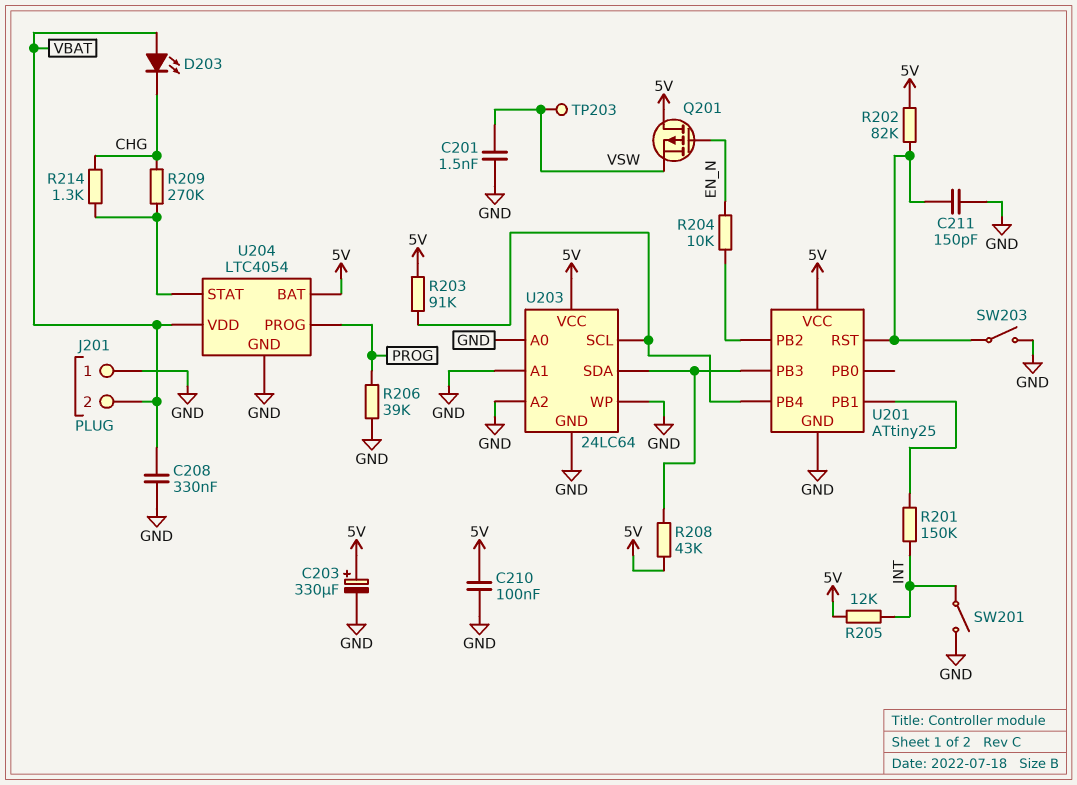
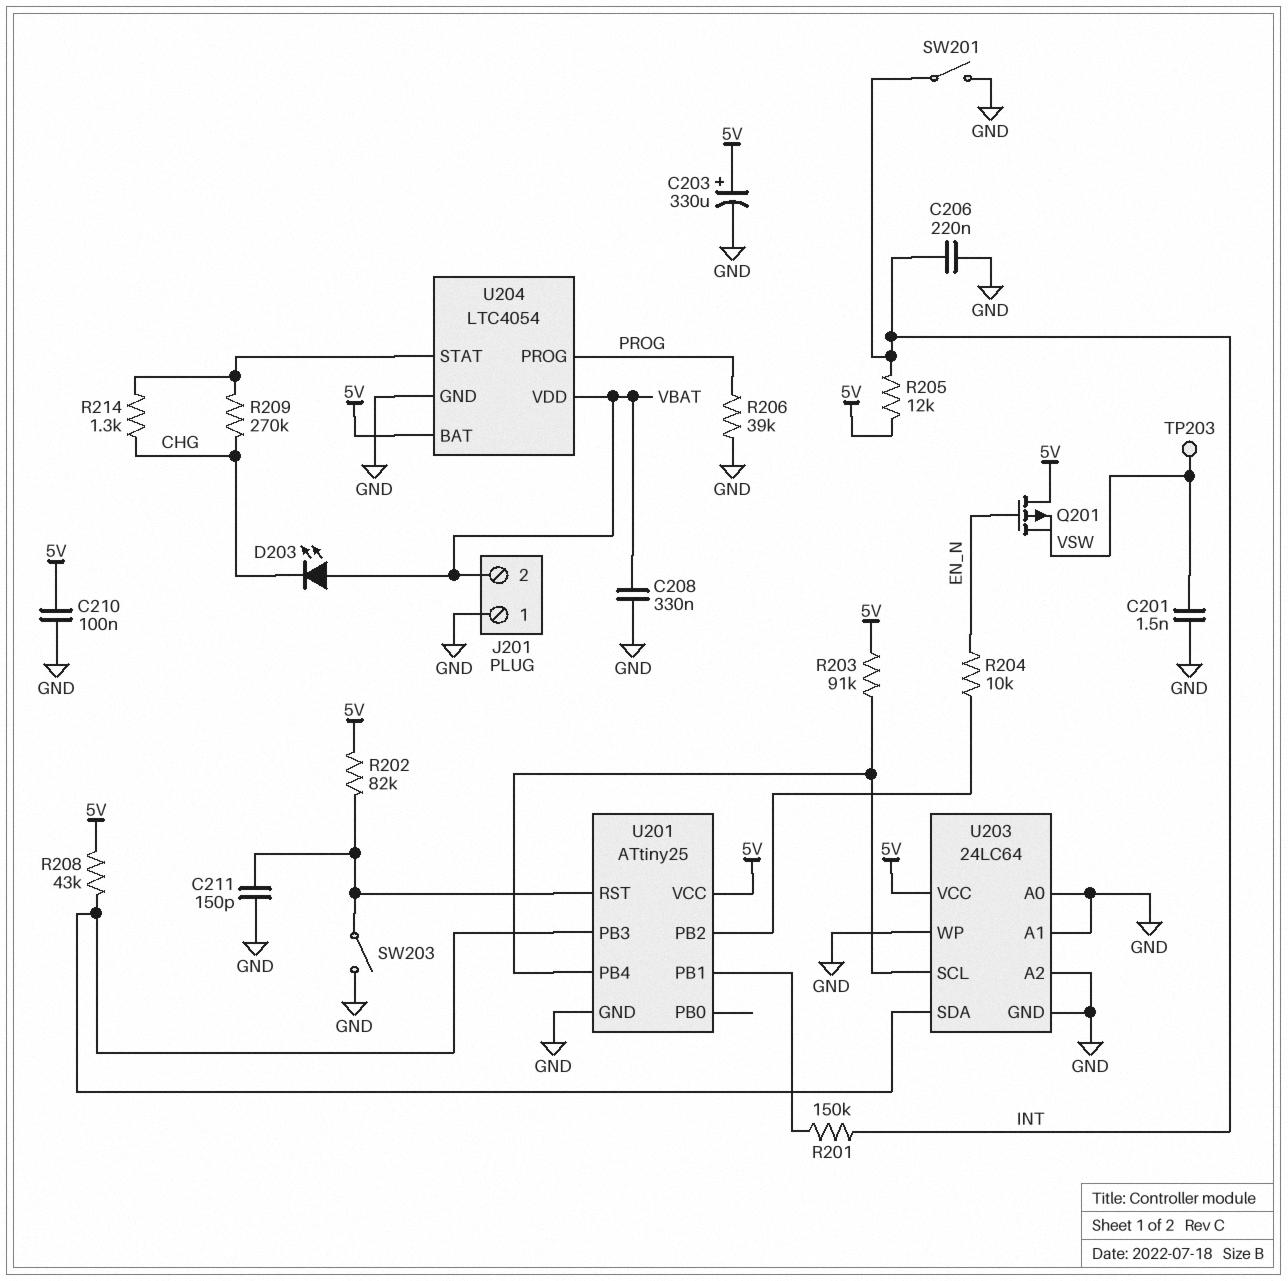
C206: none -> 220nF (GND, INT)

